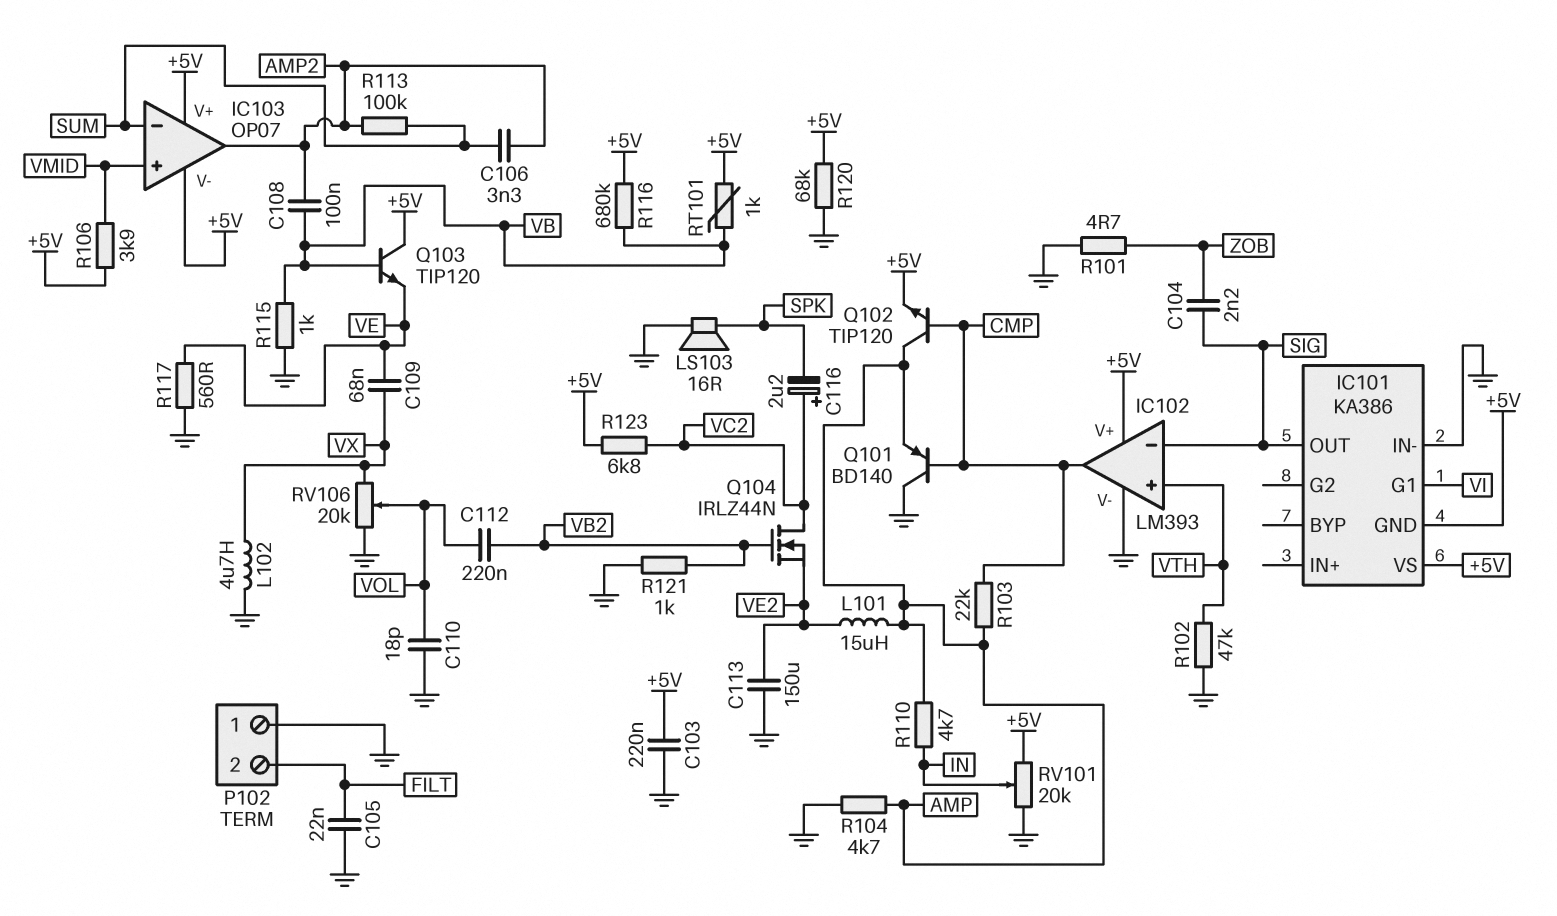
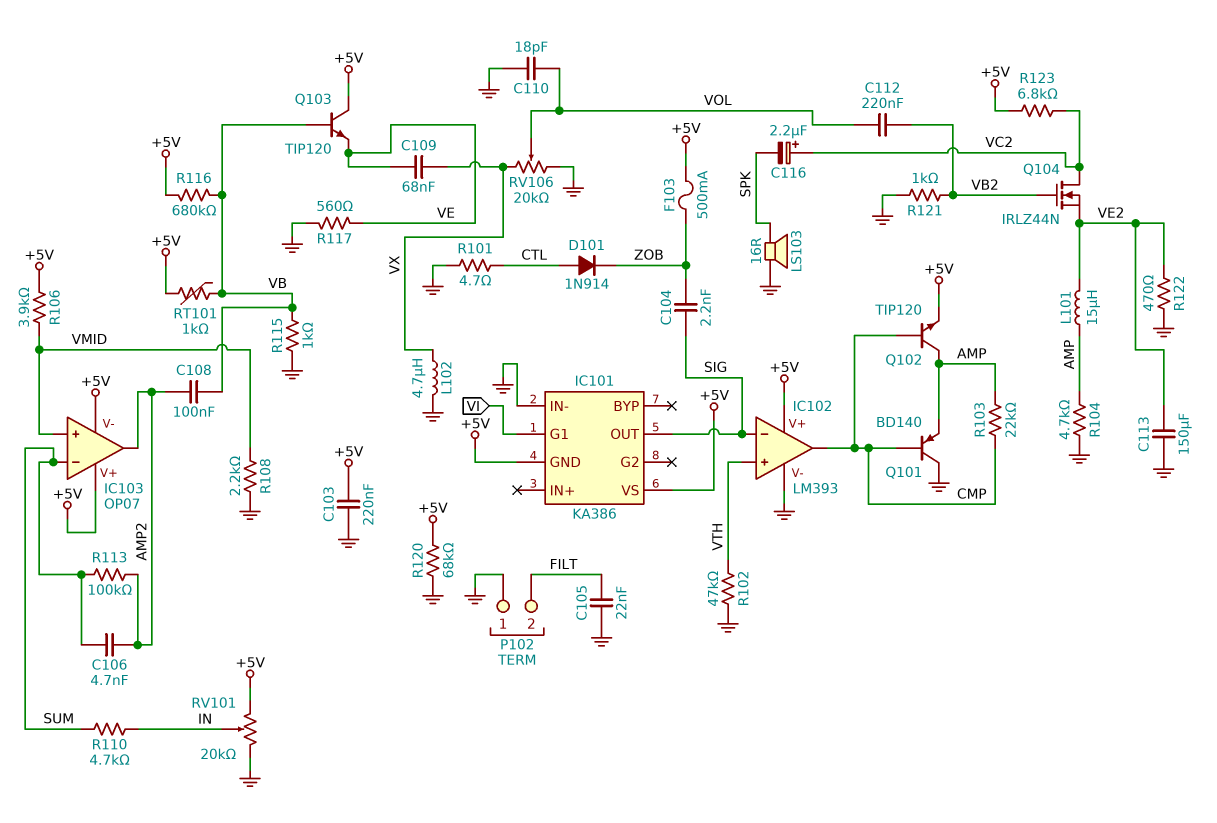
C106: 3.3nF (AMP2, SUM) -> 4.7nF (AMP2, SUM)
D101: none -> diode 1N914 (A CTL, K ZOB)
F103: none -> 500mA (+5V, ZOB)
R101: 4.7 (GND, ZOB) -> 4.7 (CTL, GND)
R108: none -> 2.2k (GND, VMID)
R110: 4.7k (AMP, IN) -> 4.7k (IN, SUM)
R122: none -> 470 (GND, VE2)

